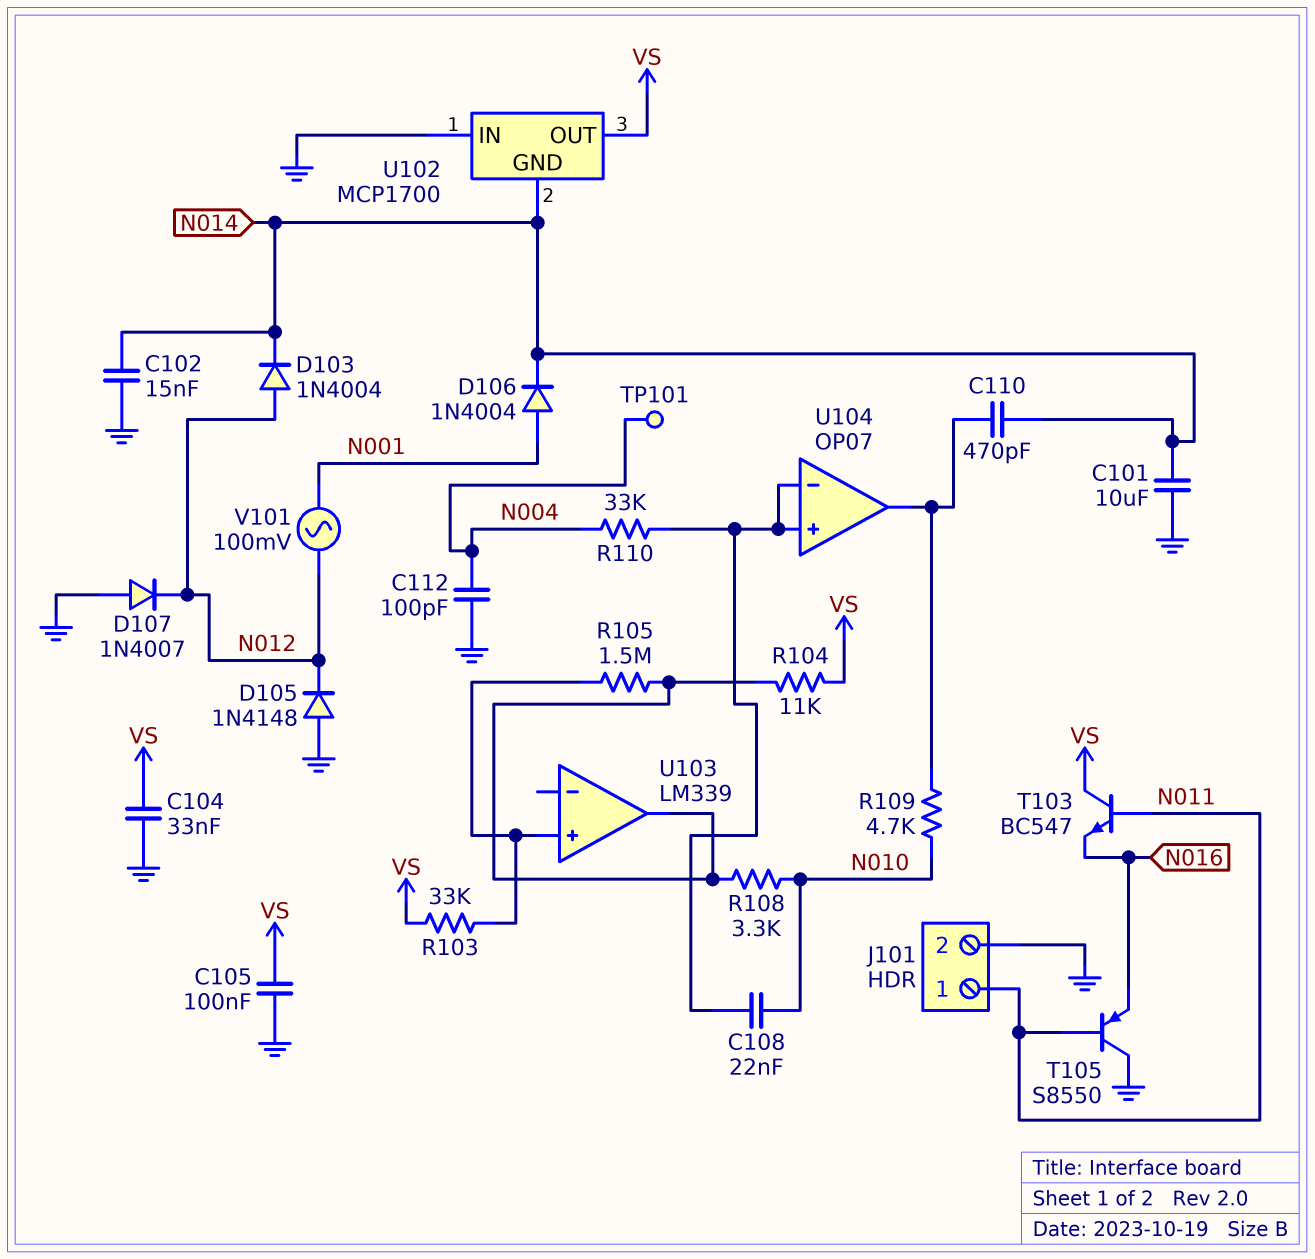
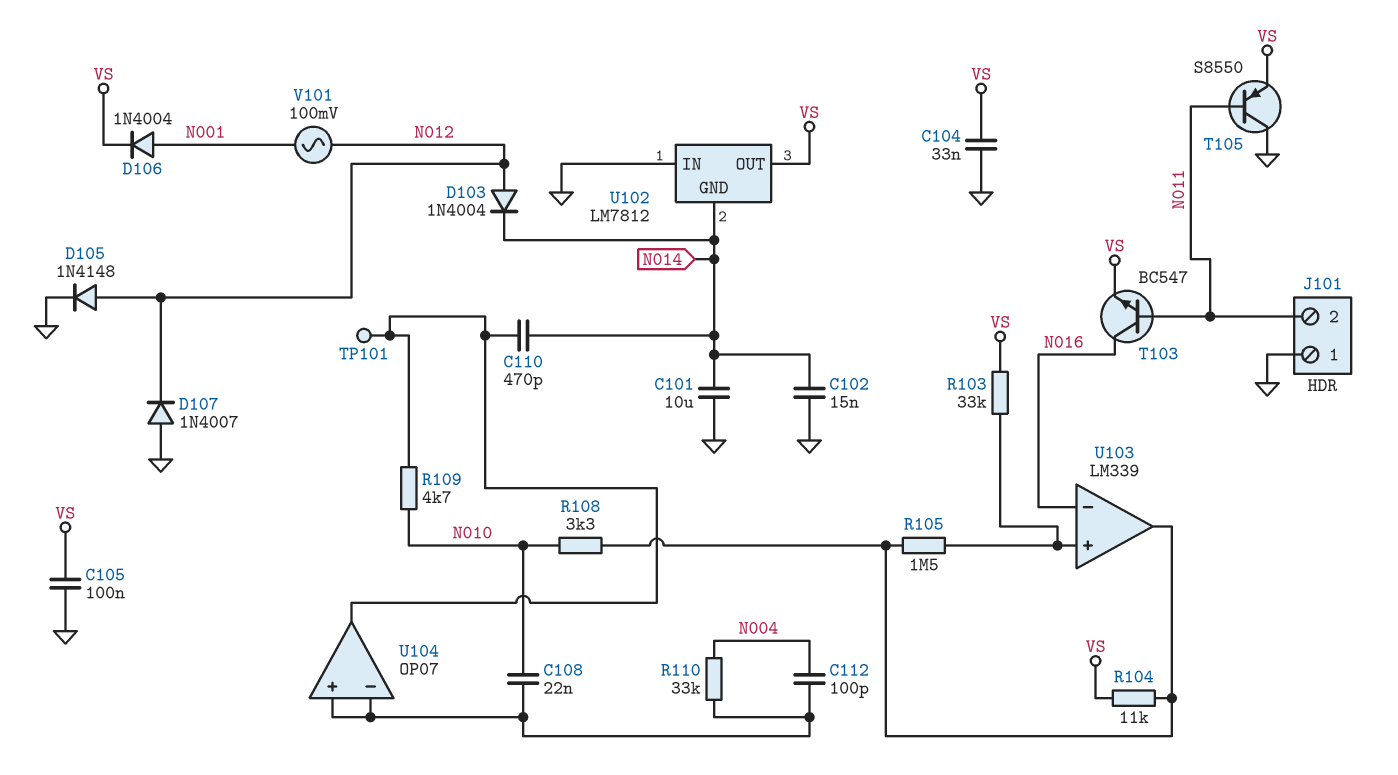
C112: 100pF (GND, N004) -> 100pF (N004, U104/in+)
D105: diode 1N4148 (A GND, K N012) -> diode 1N4148 (A N012, K GND)
D106: diode 1N4004 (A N001, K N014) -> diode 1N4004 (A N001, K VS)
J101 pin 1: N011 -> GND
J101 pin 2: GND -> N011
T103: NPN BC547 (B N011, C VS, E N016) -> NPN BC547 (B N011, C N016, E VS)
T105: PNP S8550 (B N011, C GND, E N016) -> PNP S8550 (B N011, C GND, E VS)
TP101: test point (N004) -> test point (U104/out)
U102: MCP1700 -> LM7812
U103 pin in-: none -> N016

